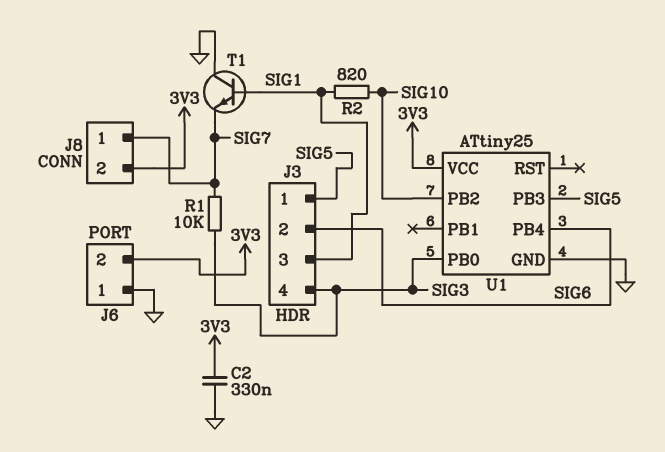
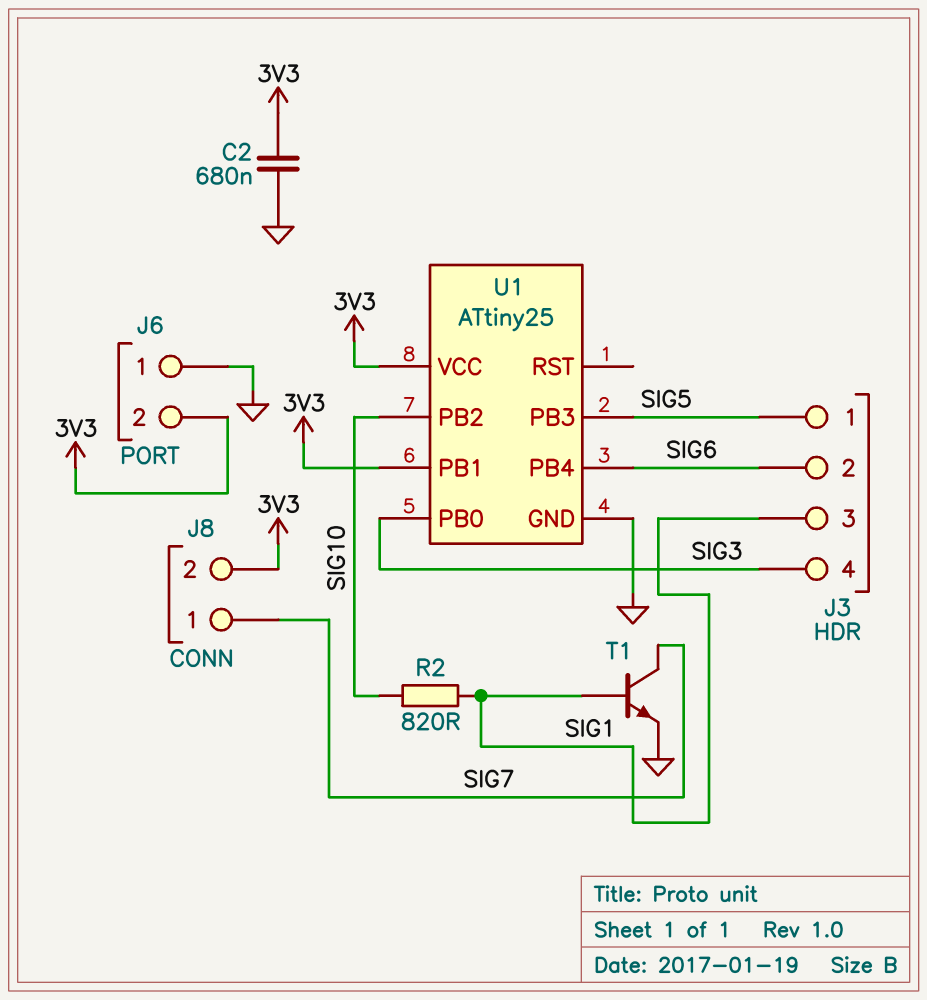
C2: 330nF (3V3, GND) -> 680nF (3V3, GND)
R1: 10k (SIG3, SIG7) -> none
T1: NPN (B SIG1, C GND, E SIG7) -> NPN (B SIG1, C SIG7, E GND)
U1 pin PB1: none -> 3V3

